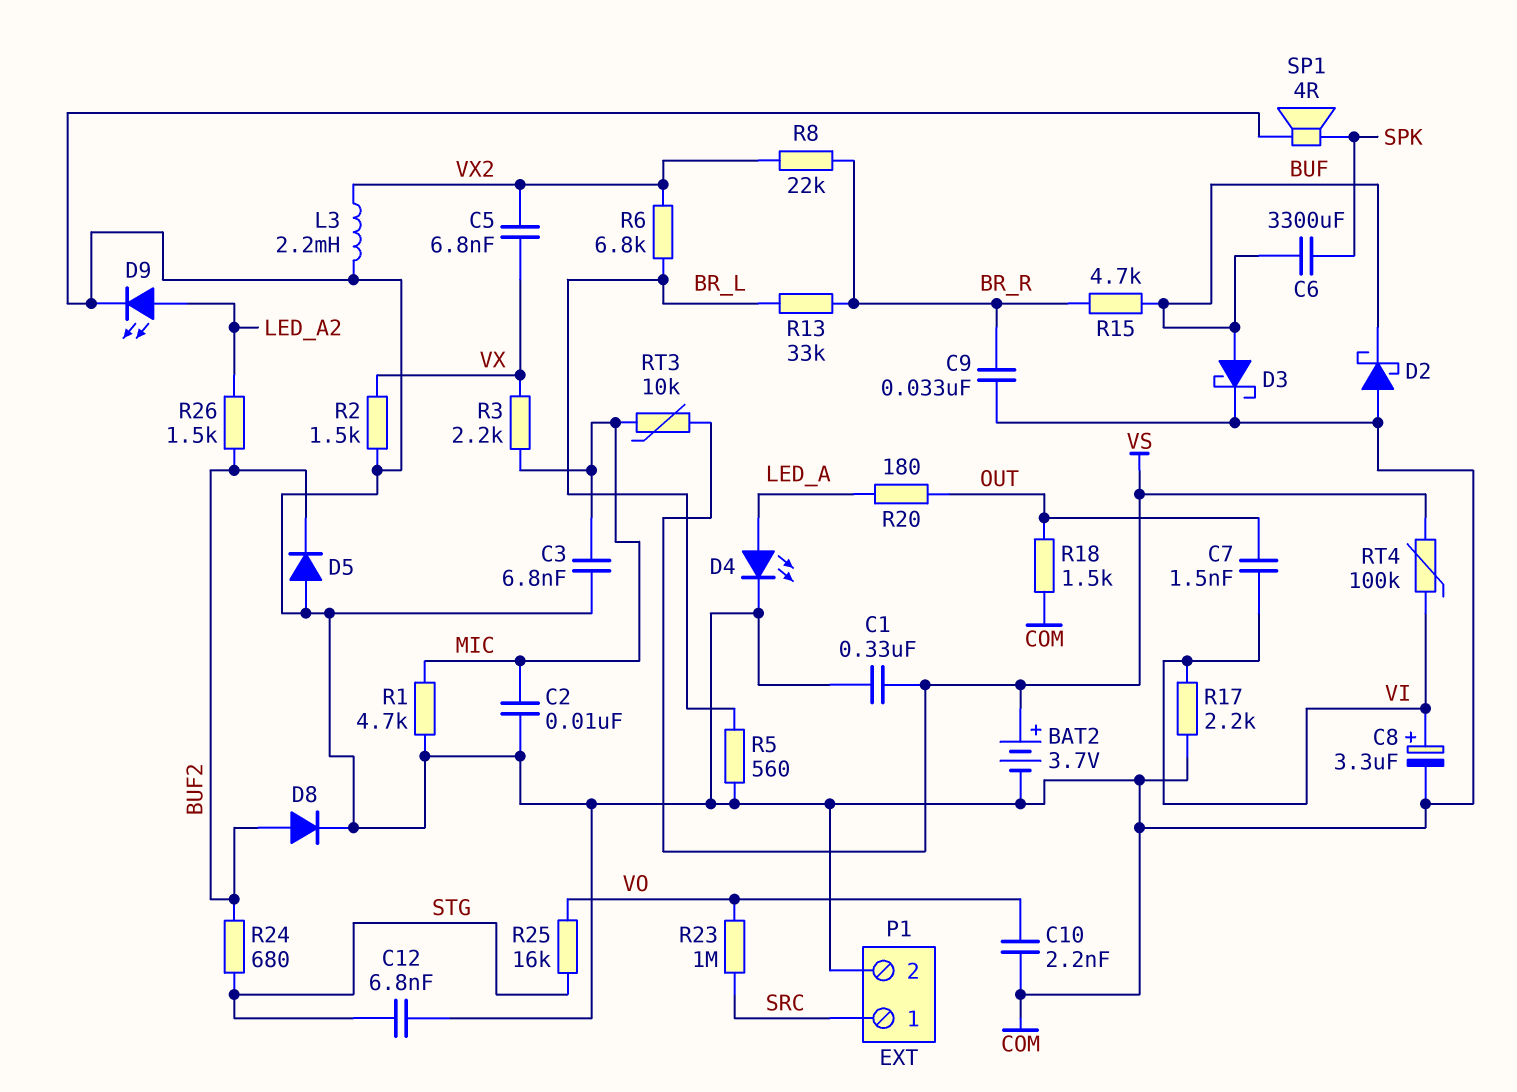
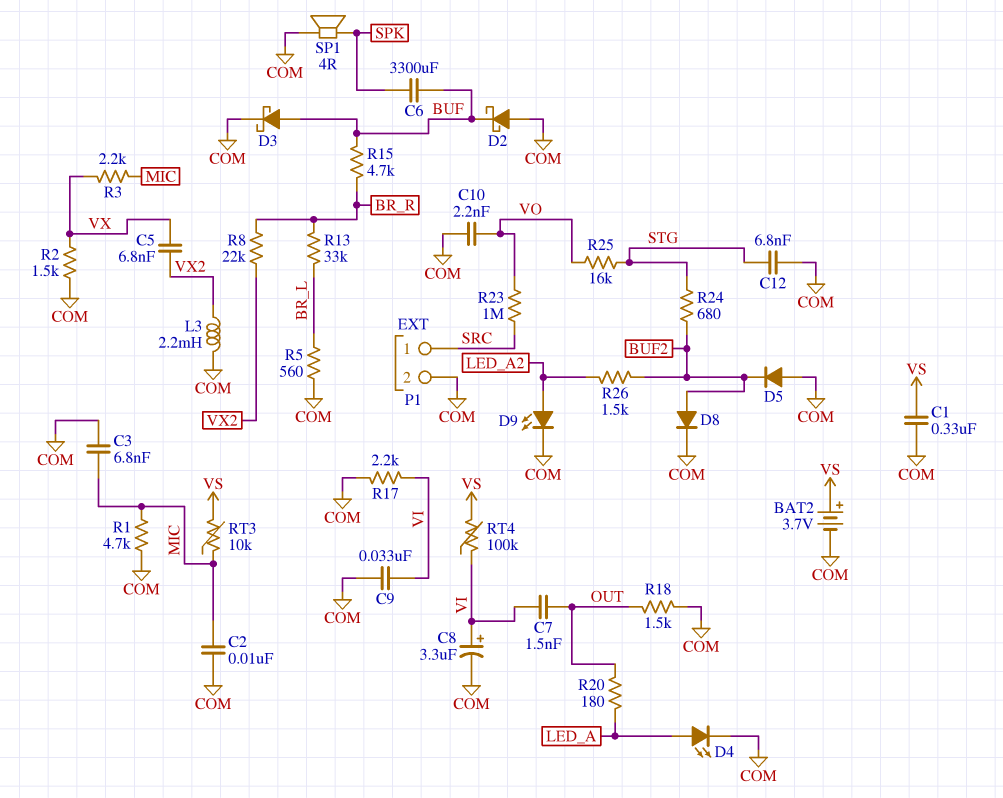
C9: 33nF (BR_R, COM) -> 33nF (COM, VI)
R6: 6.8k (BR_L, VX2) -> none

